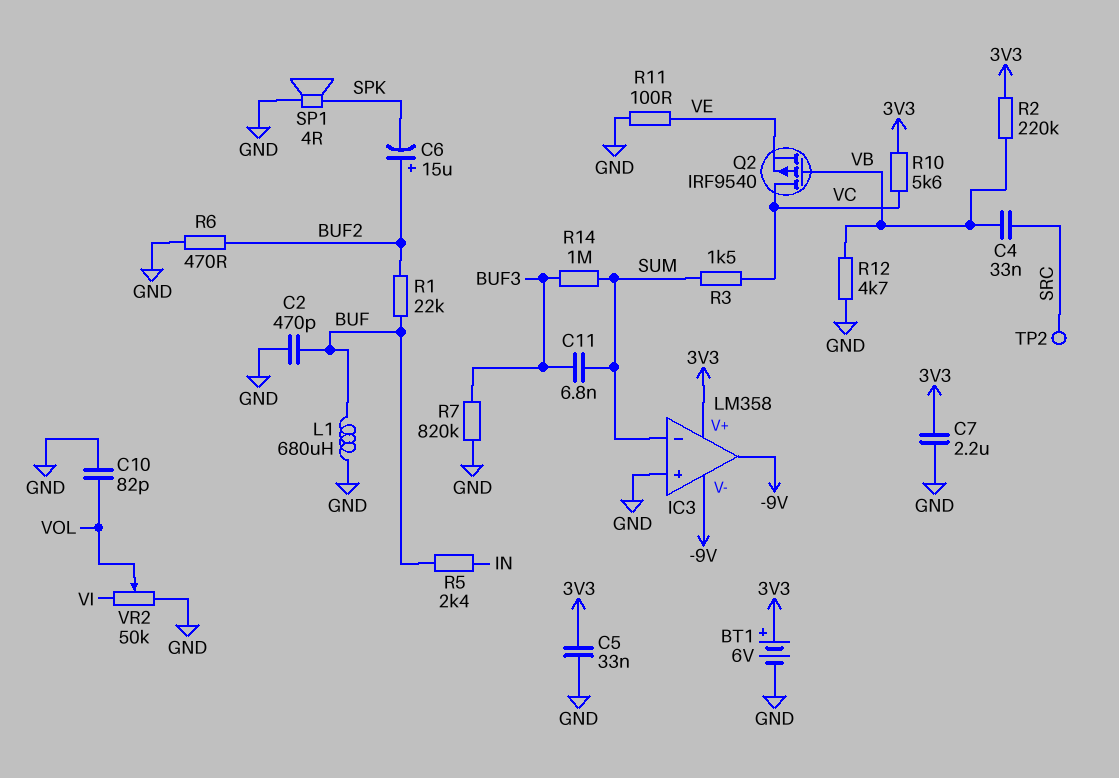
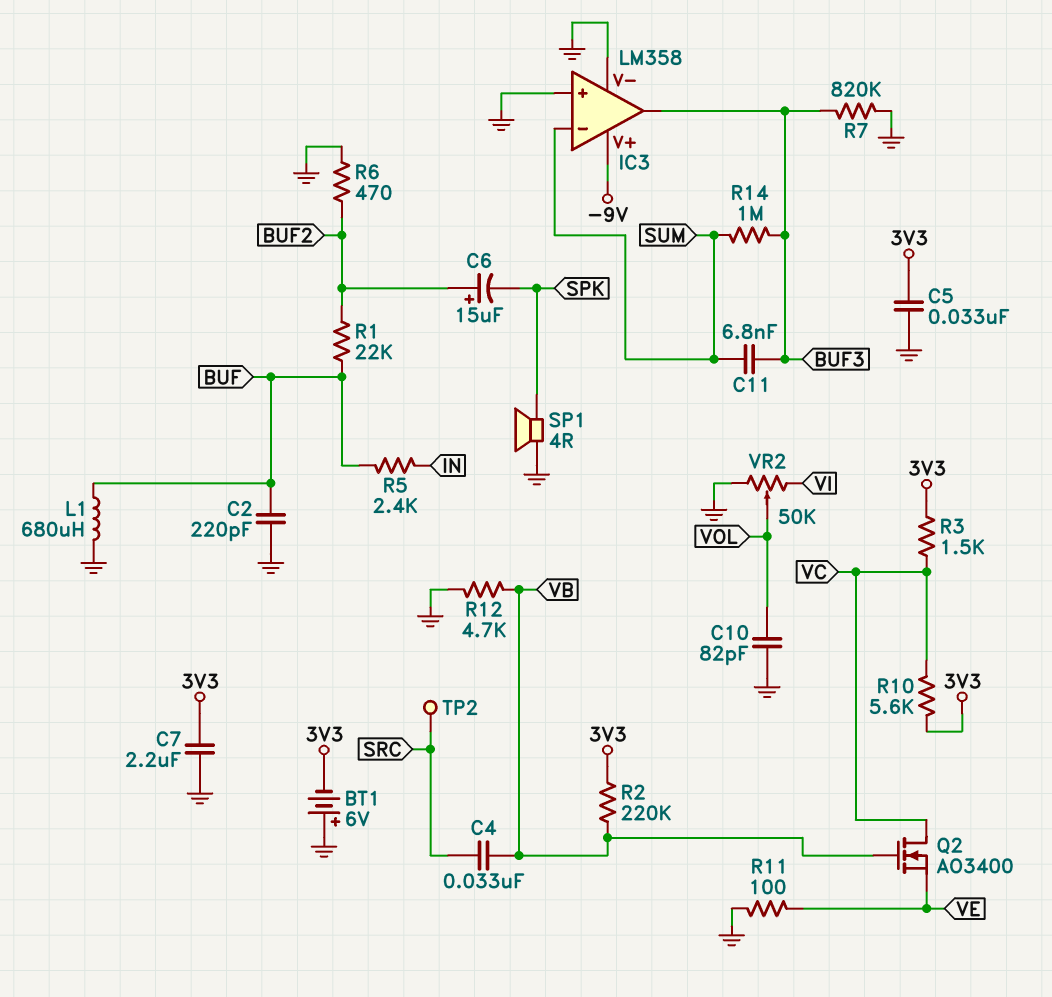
BT1: 6V (plus 3V3, minus GND) -> 6V (plus GND, minus 3V3)
C2: 470pF (BUF, GND) -> 220pF (BUF, GND)
IC3 pin V+: 3V3 -> -9V
IC3 pin V-: -9V -> GND
IC3 pin out: -9V -> BUF3
Q2: PMOS IRF9540 (G VB, D VC, S VE) -> NMOS AO3400 (G VB, D VC, S VE)
R3: 1.5k (SUM, VC) -> 1.5k (3V3, VC)

